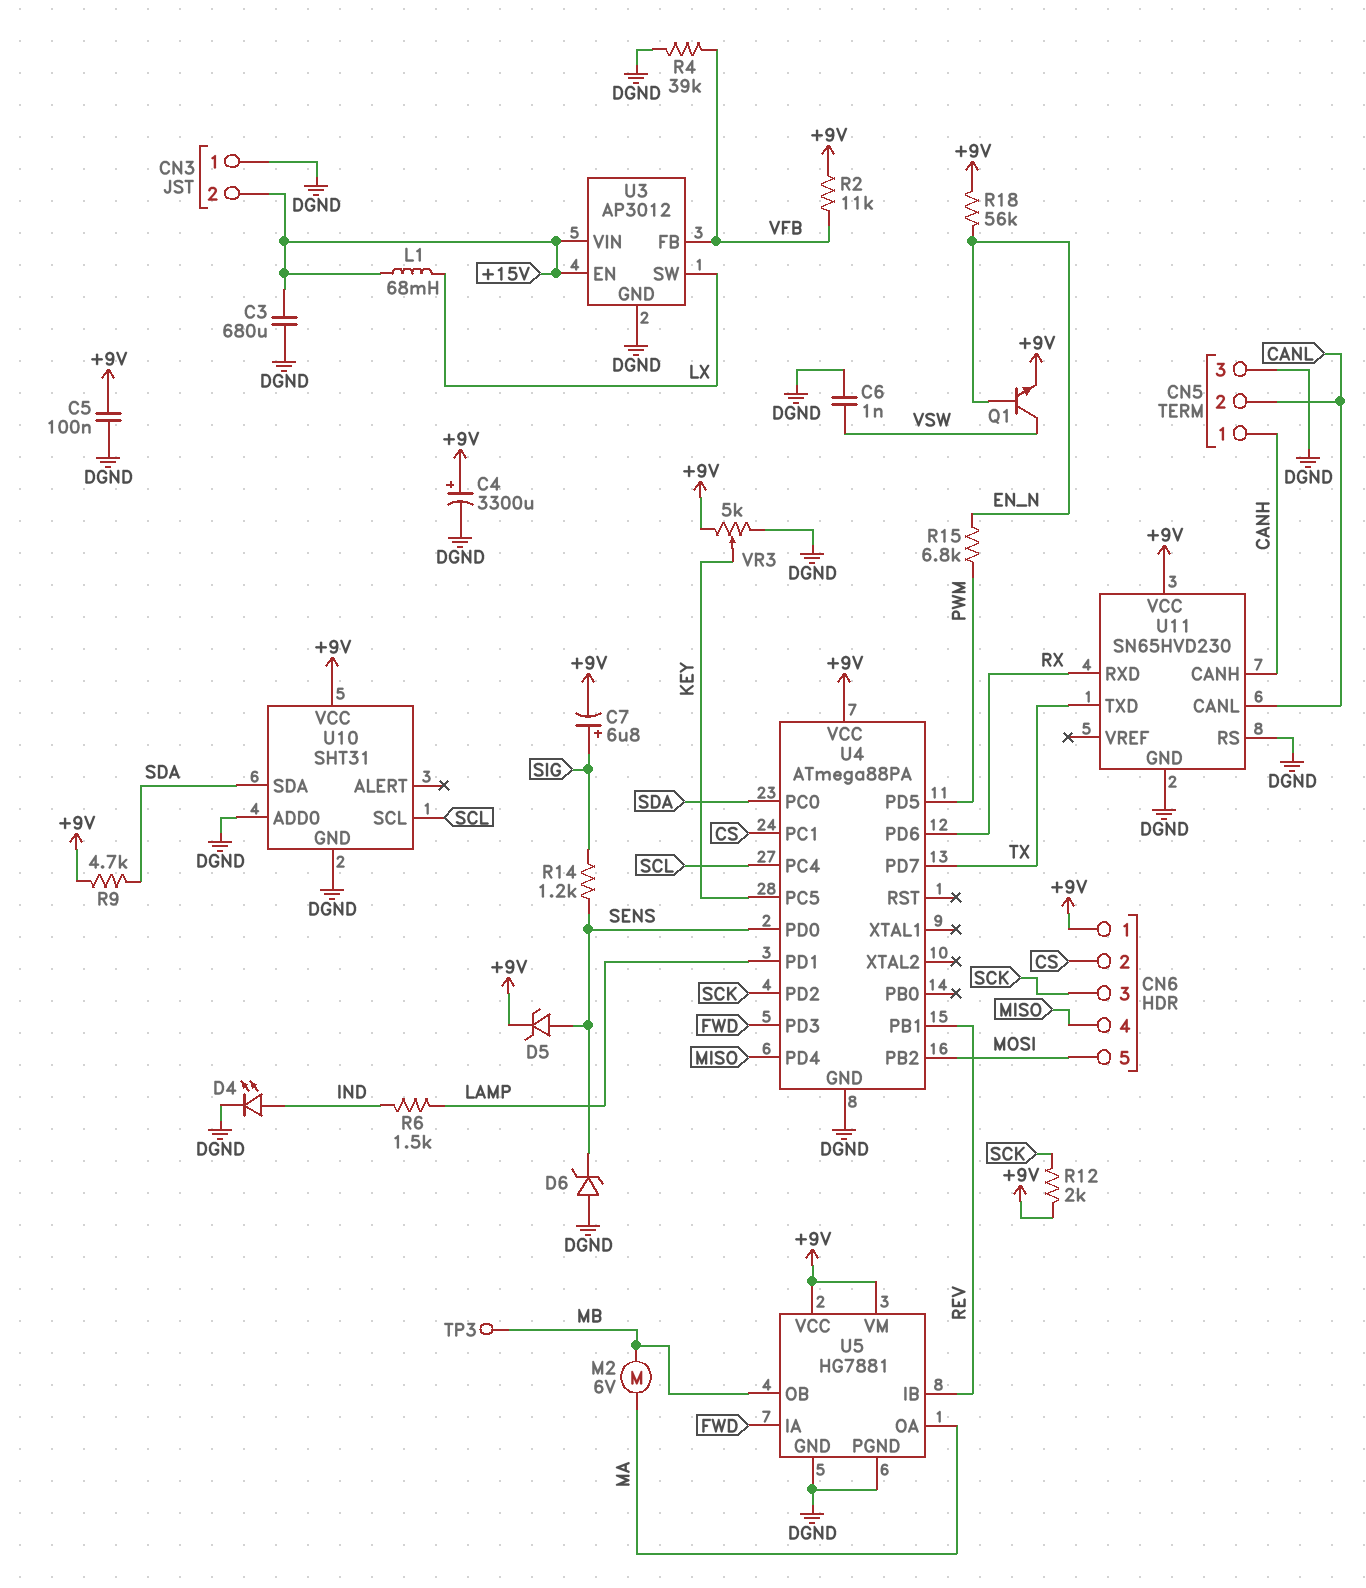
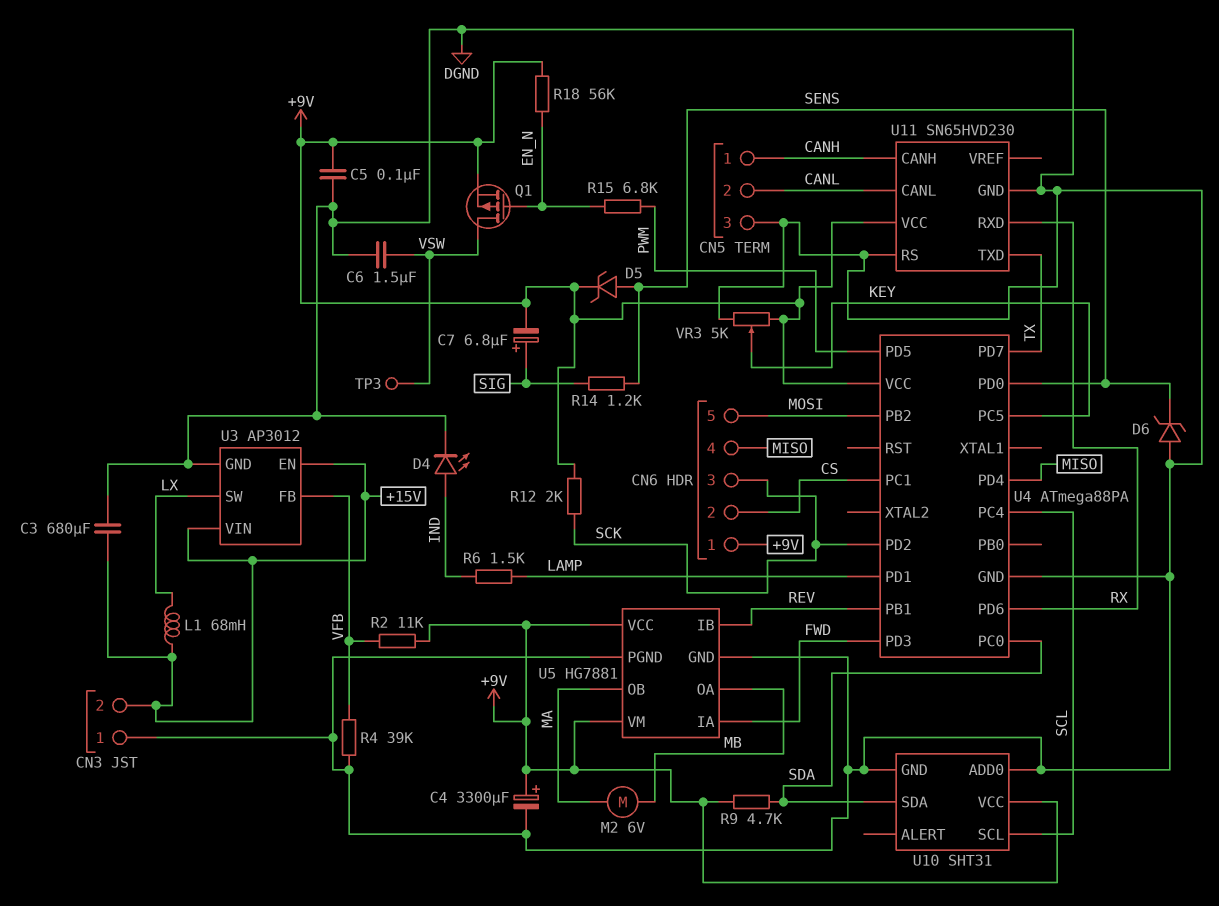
C6: 1nF (DGND, VSW) -> 1.5uF (DGND, VSW)
Q1: NPN (B EN_N, C VSW, E +9V) -> PMOS (G EN_N, D VSW, S +9V)
TP3: test point (MB) -> test point (VSW)
U5 pin OA: MA -> MB
U5 pin OB: MB -> MA

